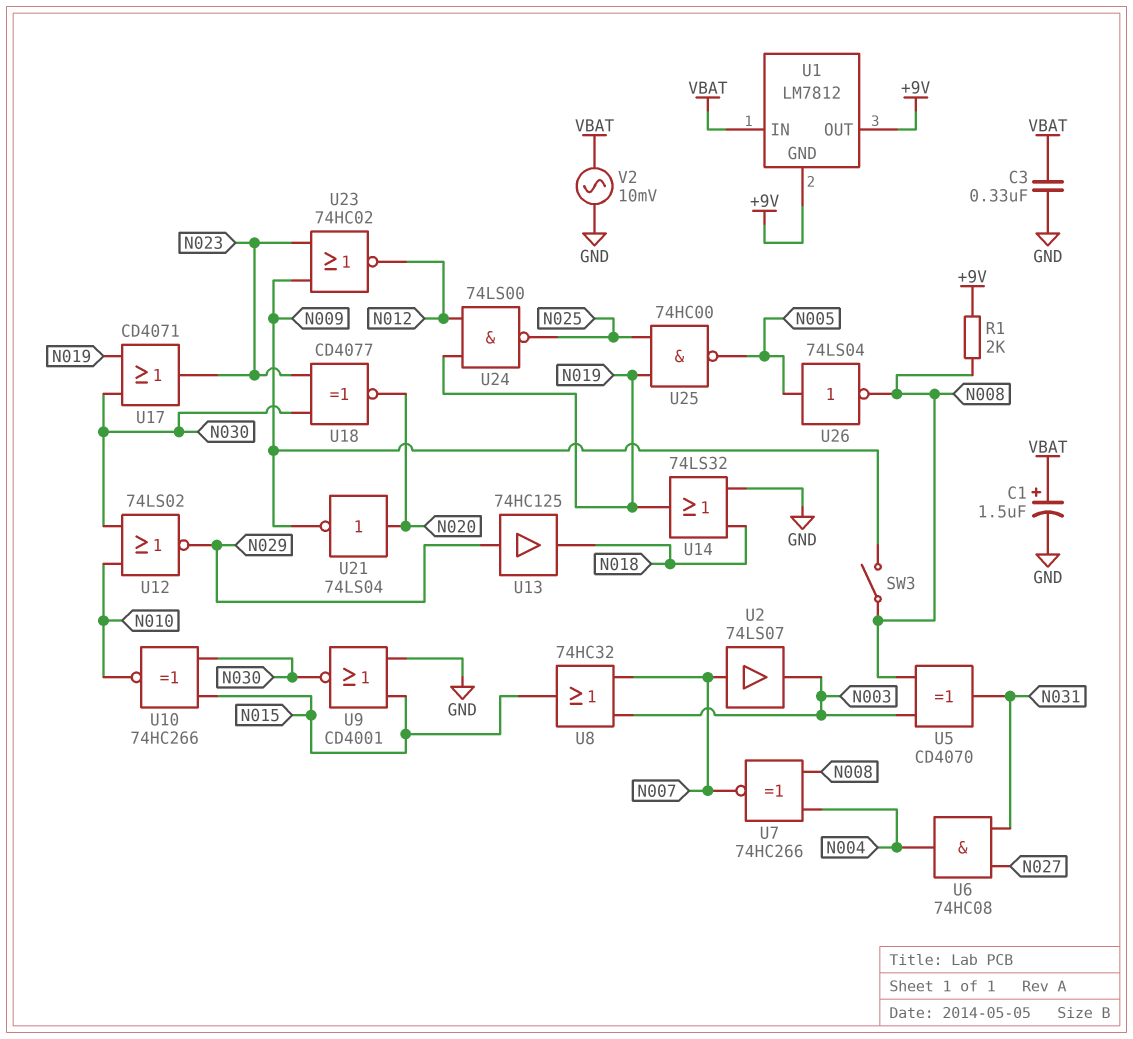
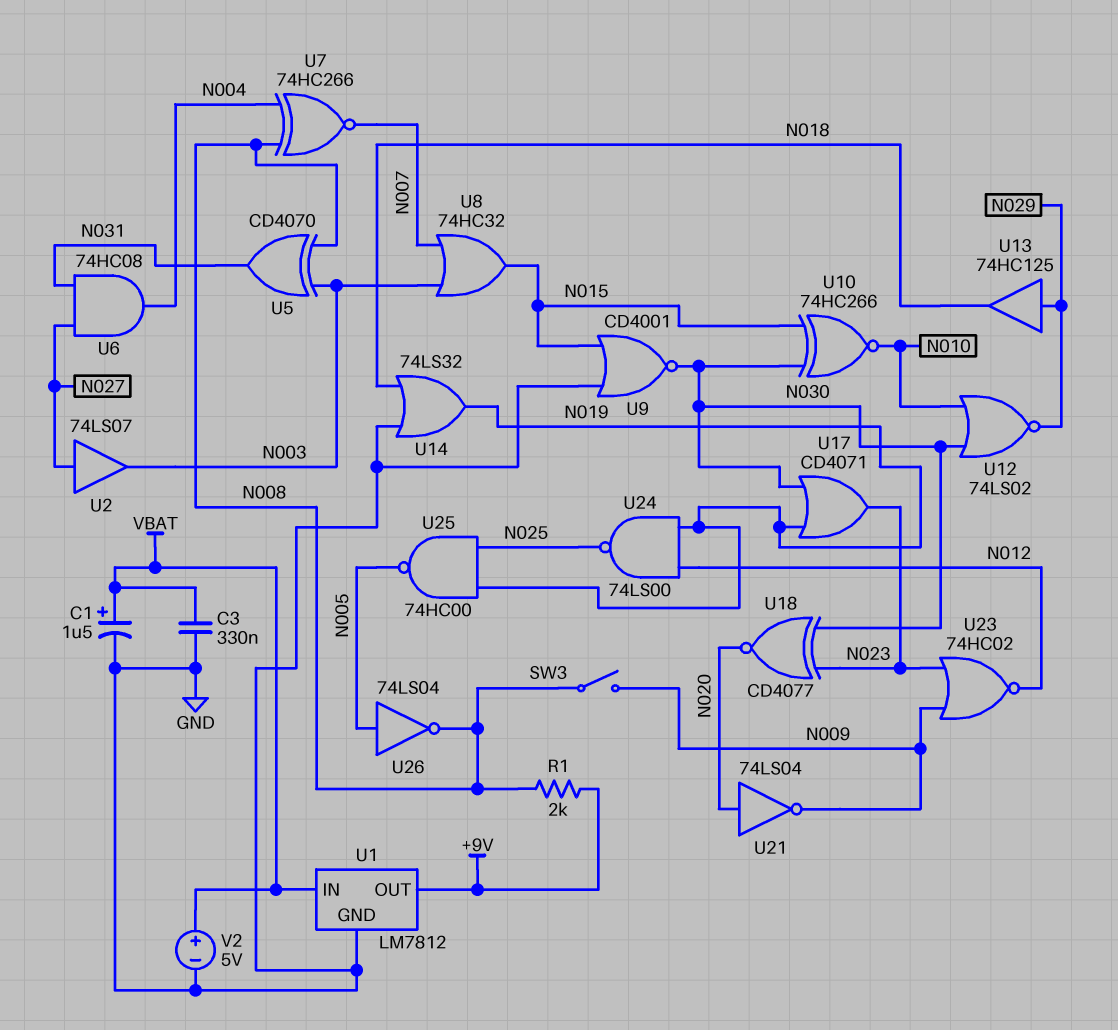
U1 pin GND: +9V -> GND
U2: buffer 74LS07 (in N007, out N003) -> buffer 74LS07 (in N027, out N003)
V2: AC 10mV (GND, VBAT) -> 5V (plus VBAT, minus GND)

